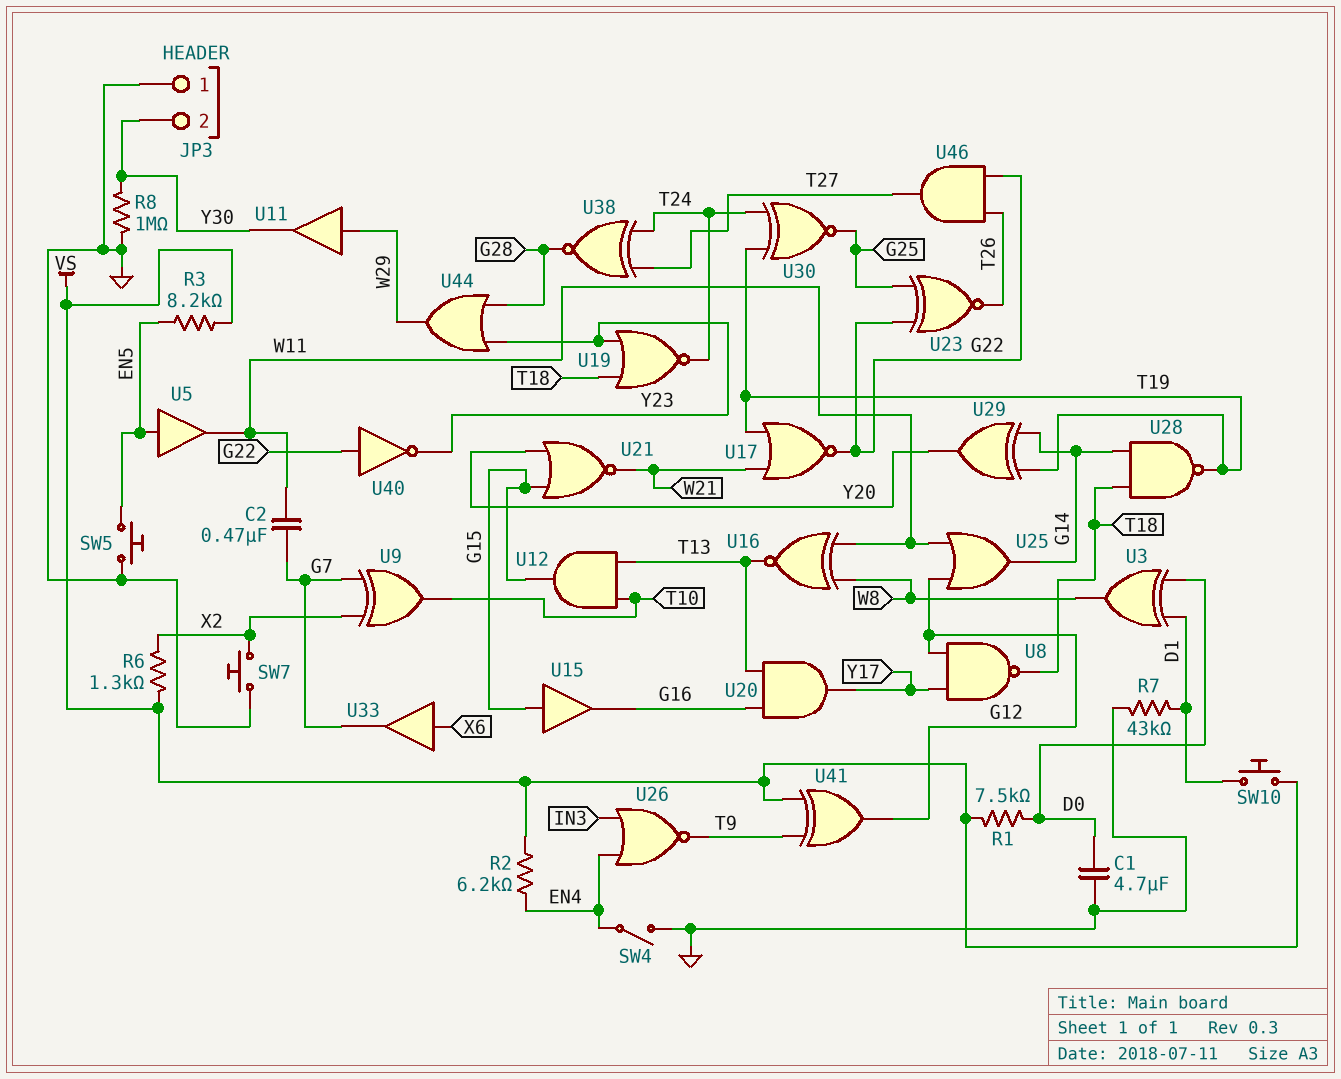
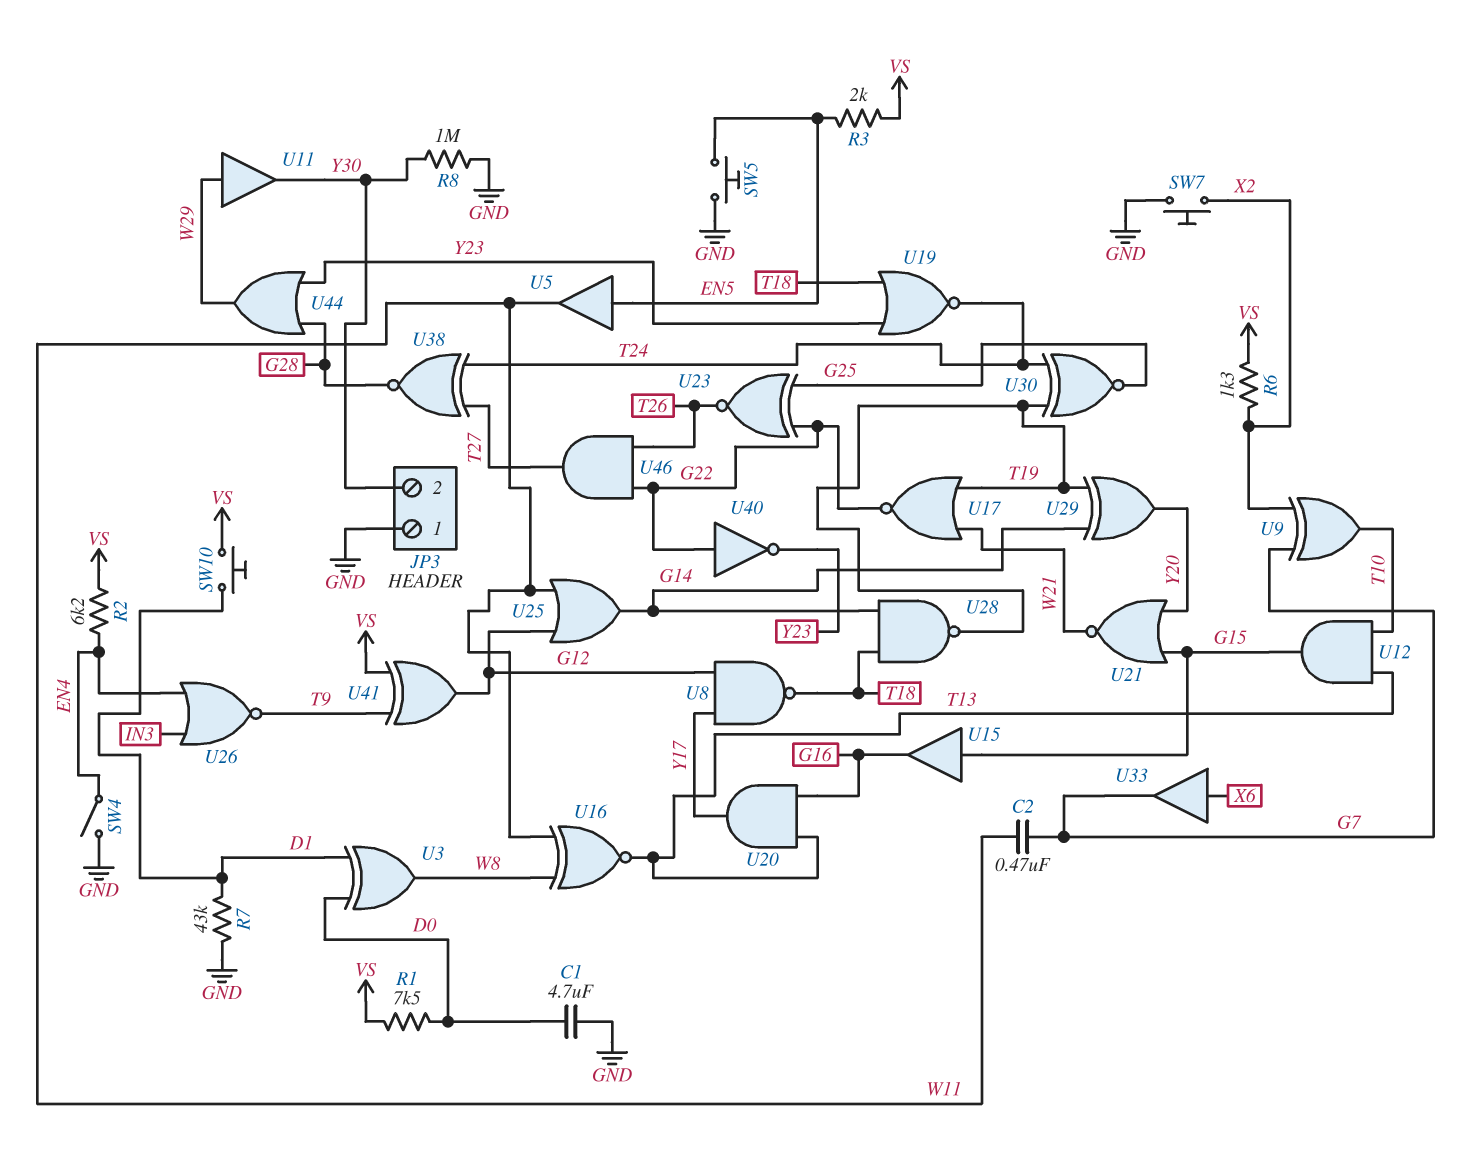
R3: 8.2k (EN5, VS) -> 2k (EN5, VS)

